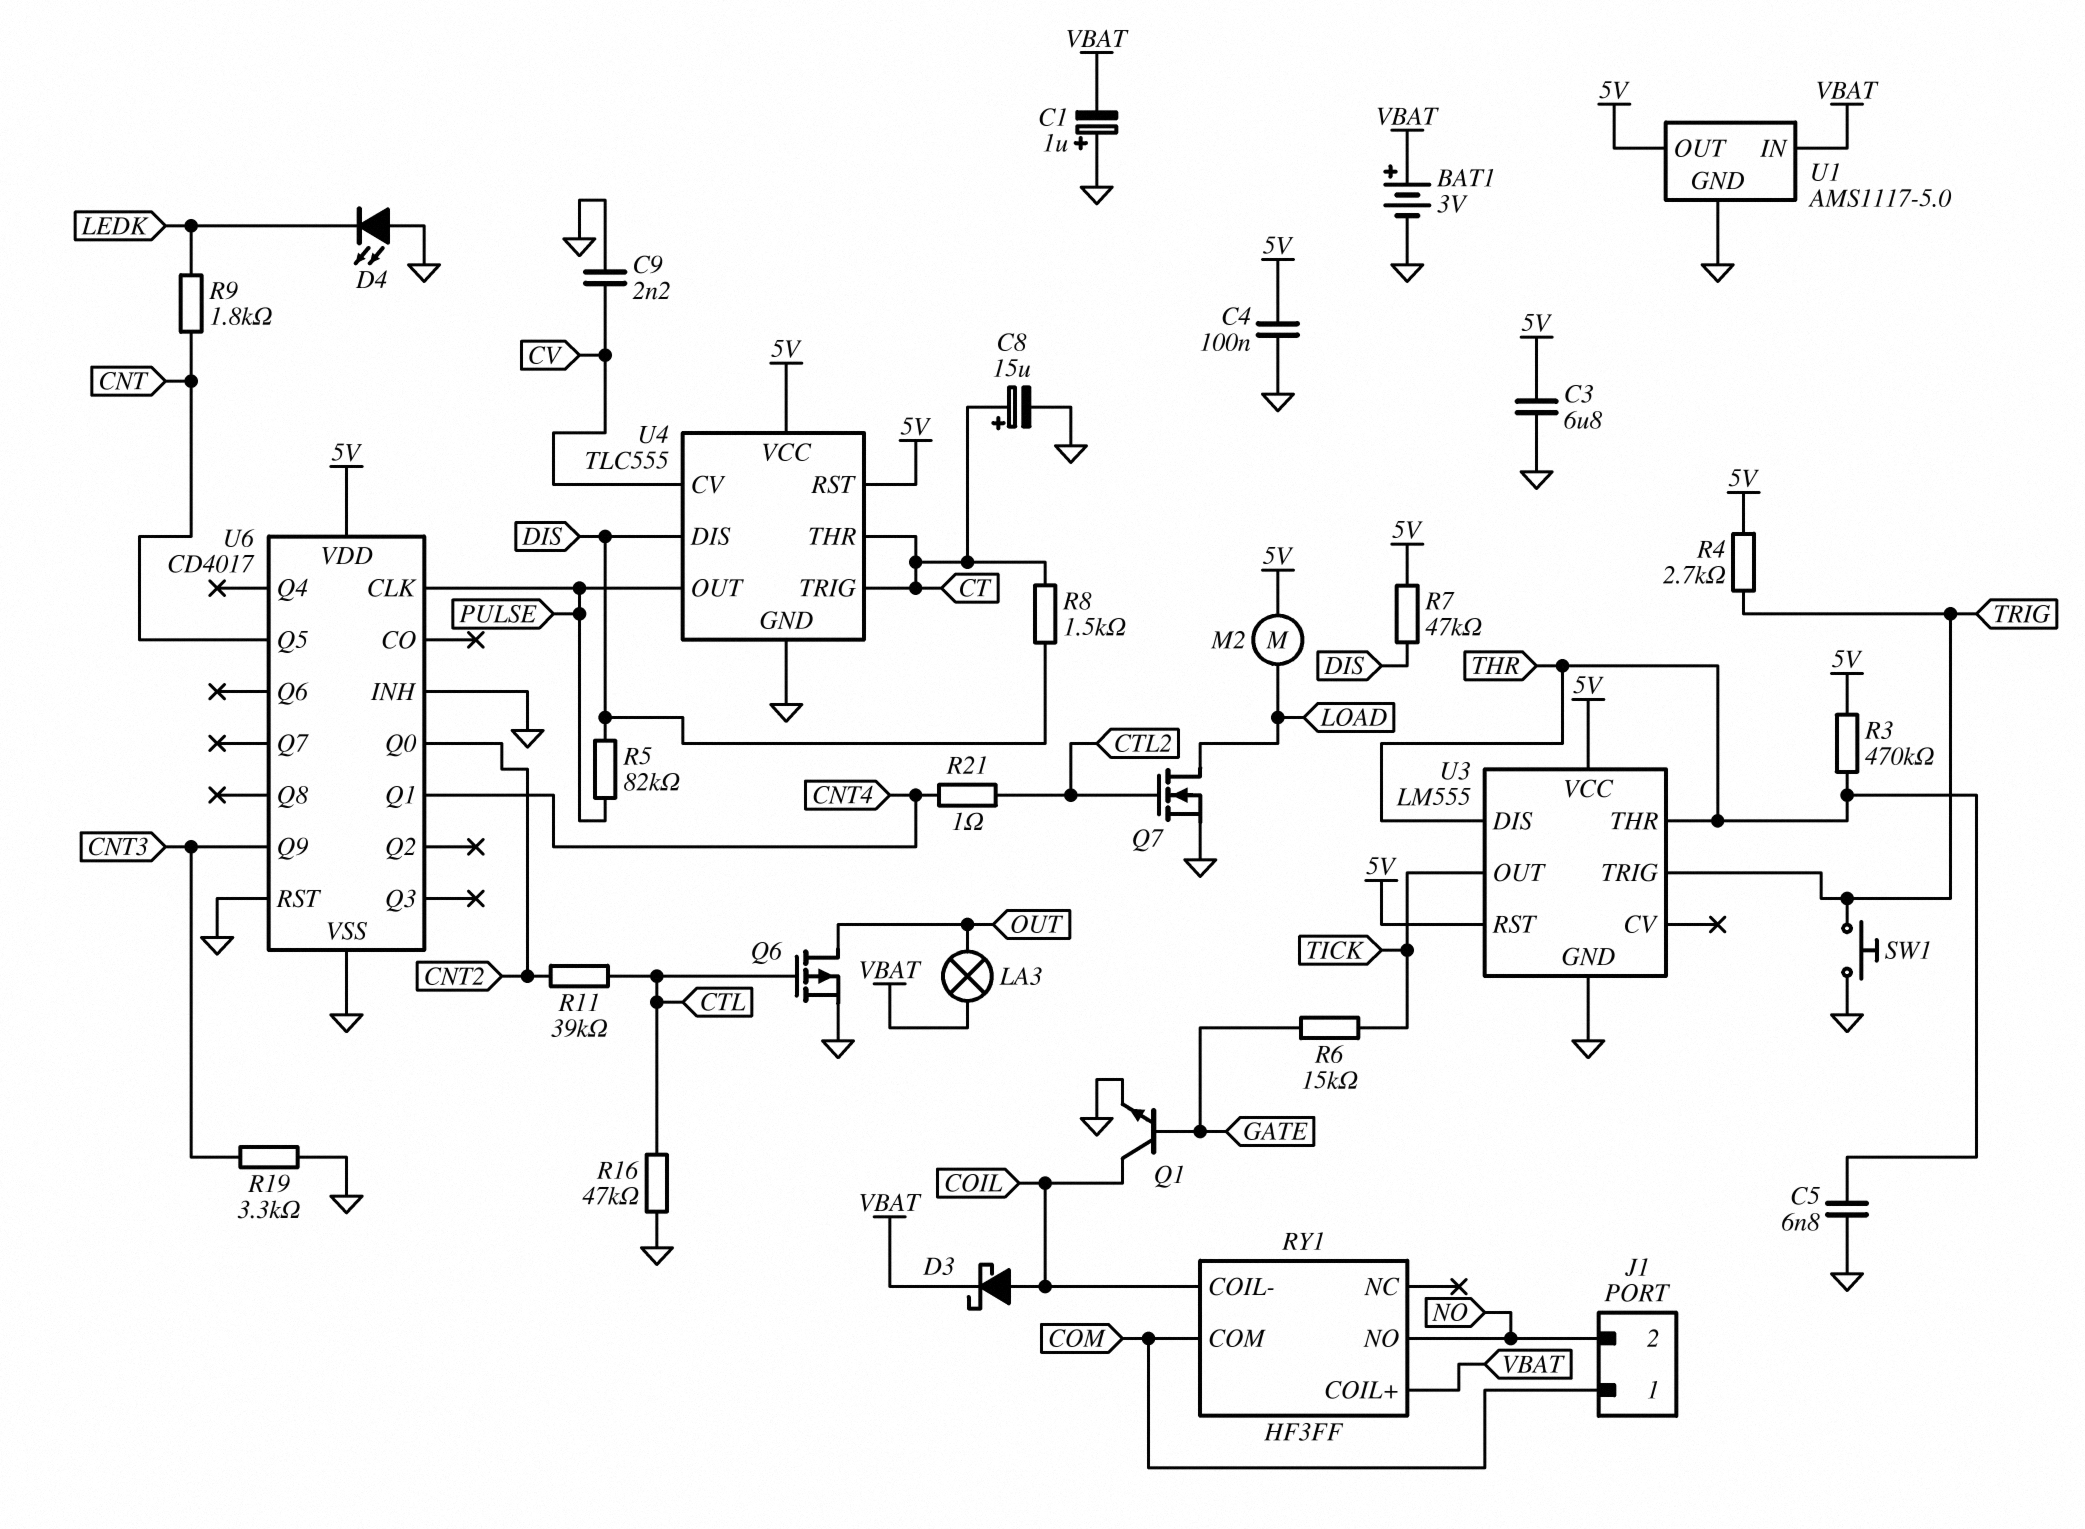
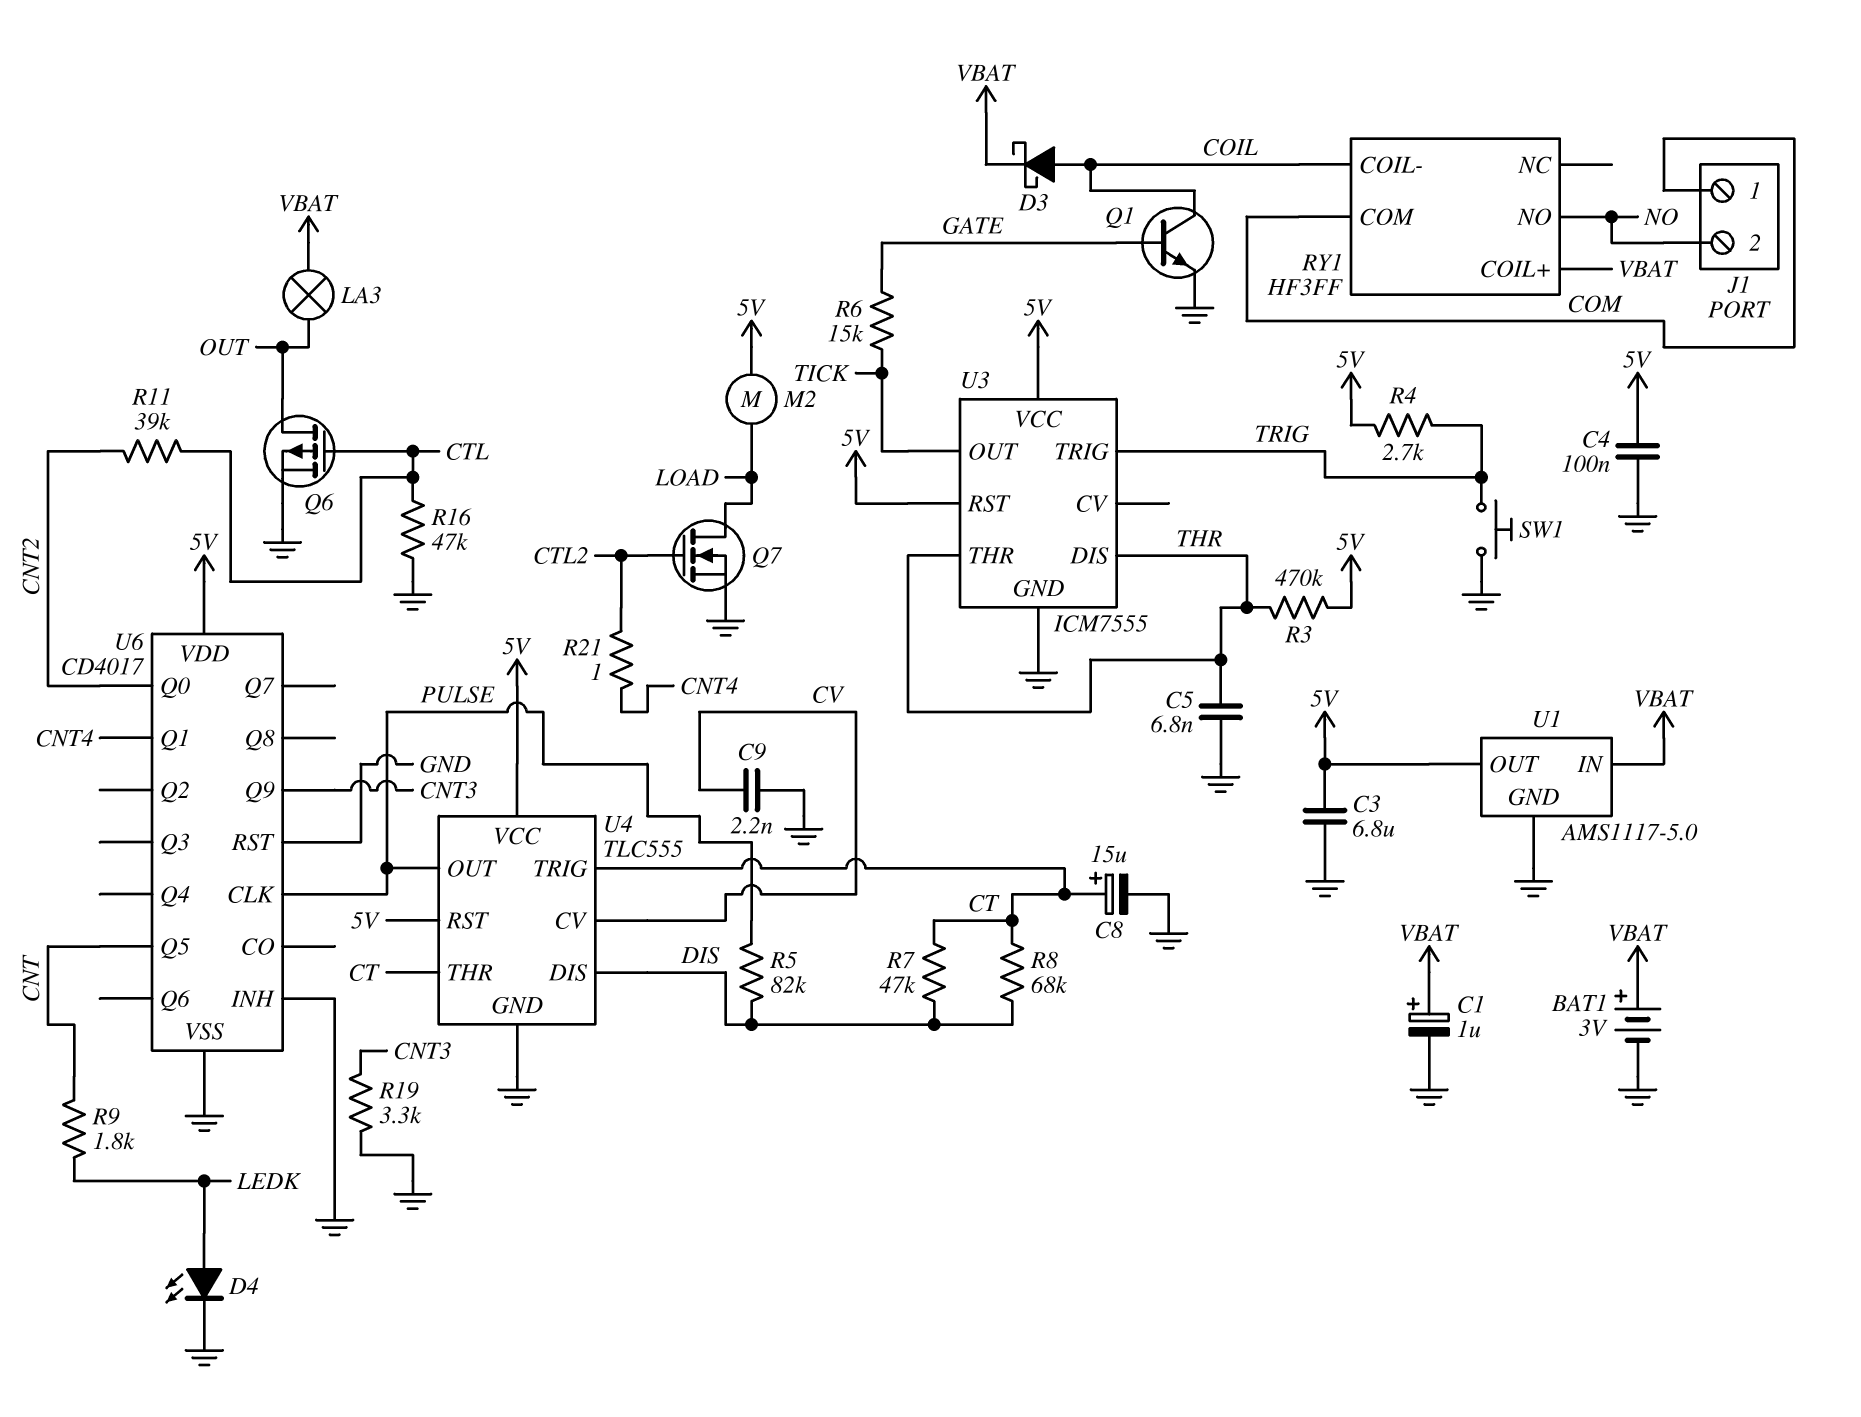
C1: 1uF (plus GND, minus VBAT) -> 1uF (plus VBAT, minus GND)
D4: LED (A GND, K LEDK) -> LED (A LEDK, K GND)
R7: 47k (5V, DIS) -> 47k (CT, DIS)
R8: 1.5k (CT, DIS) -> 68k (CT, DIS)
U3: LM555 -> ICM7555

